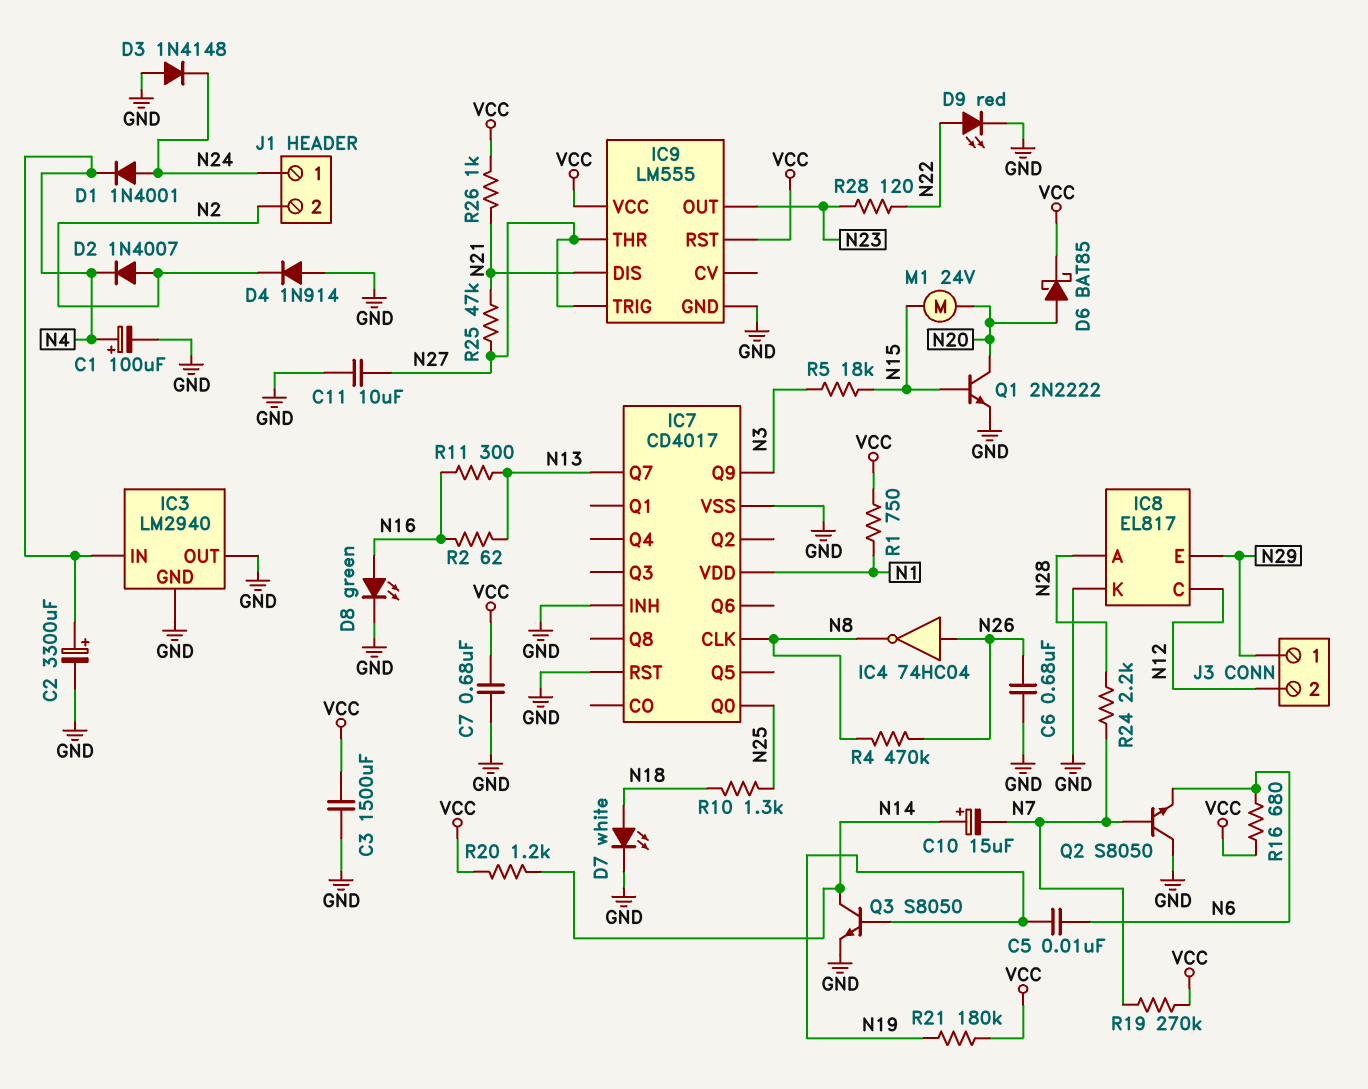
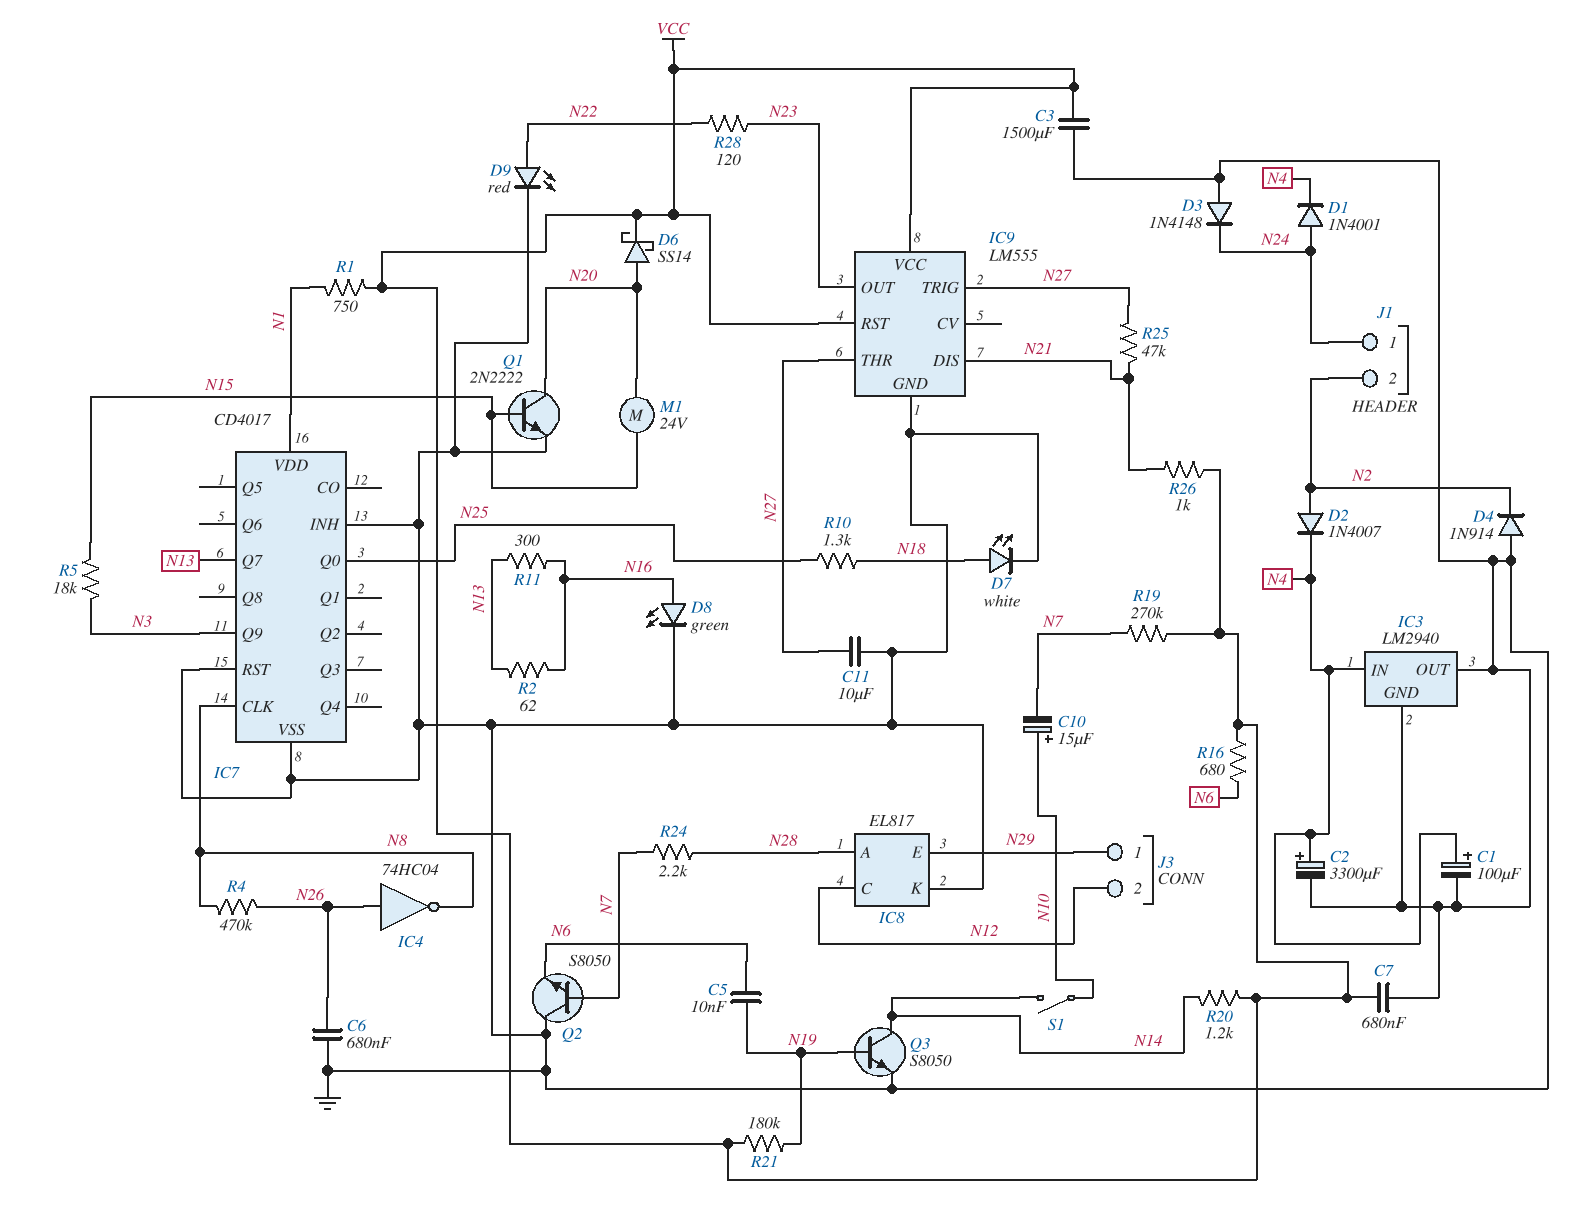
C10: 15uF (plus N14, minus N7) -> 15uF (plus N10, minus N7)
D6: schottky BAT85 (A N20, K VCC) -> schottky SS14 (A N20, K VCC)
S1: none -> switch (N10, N14)

